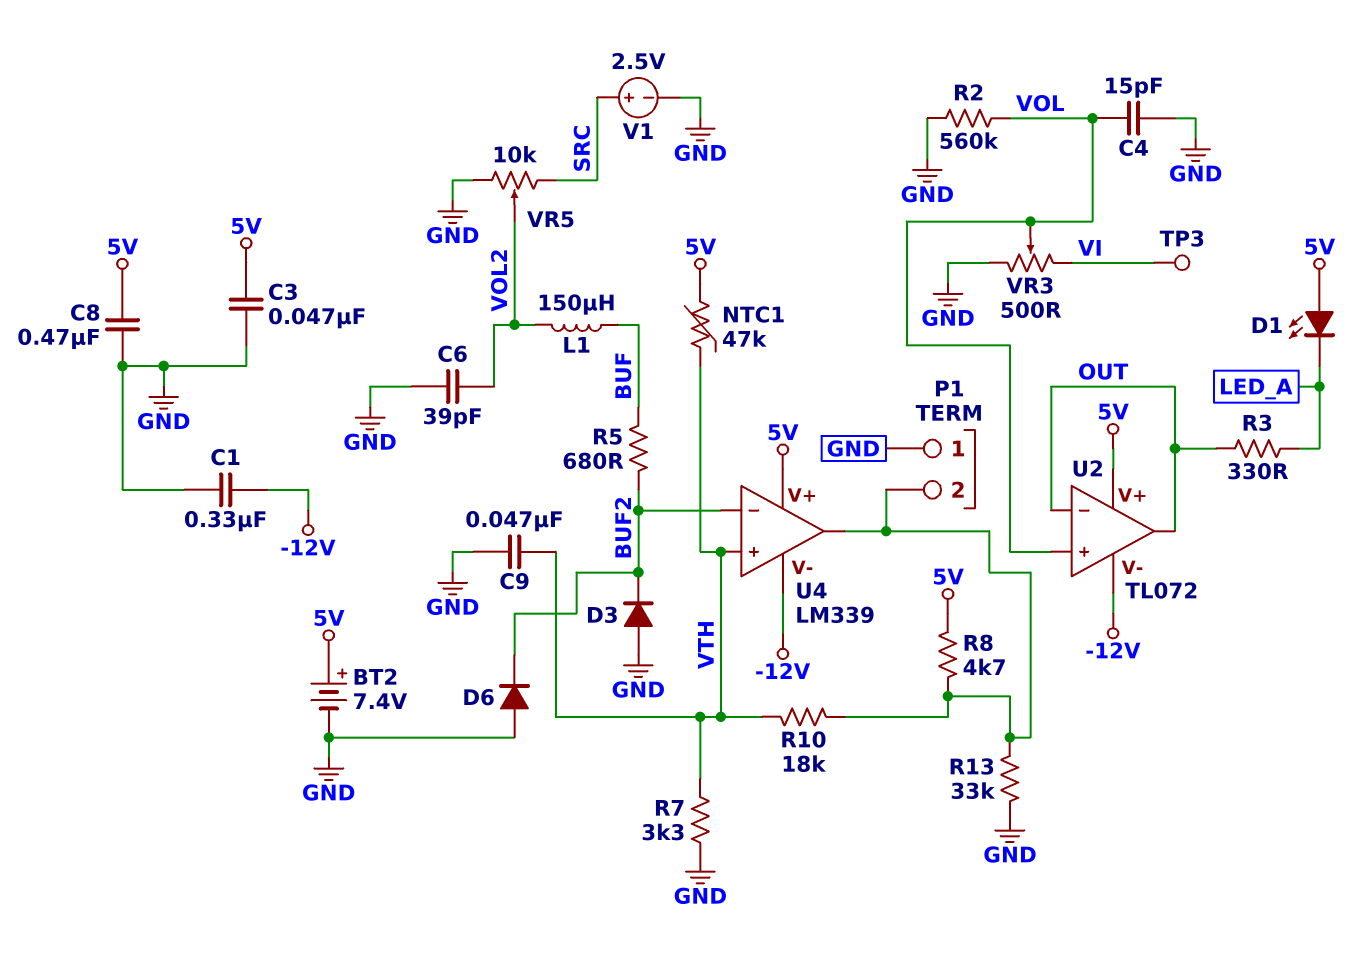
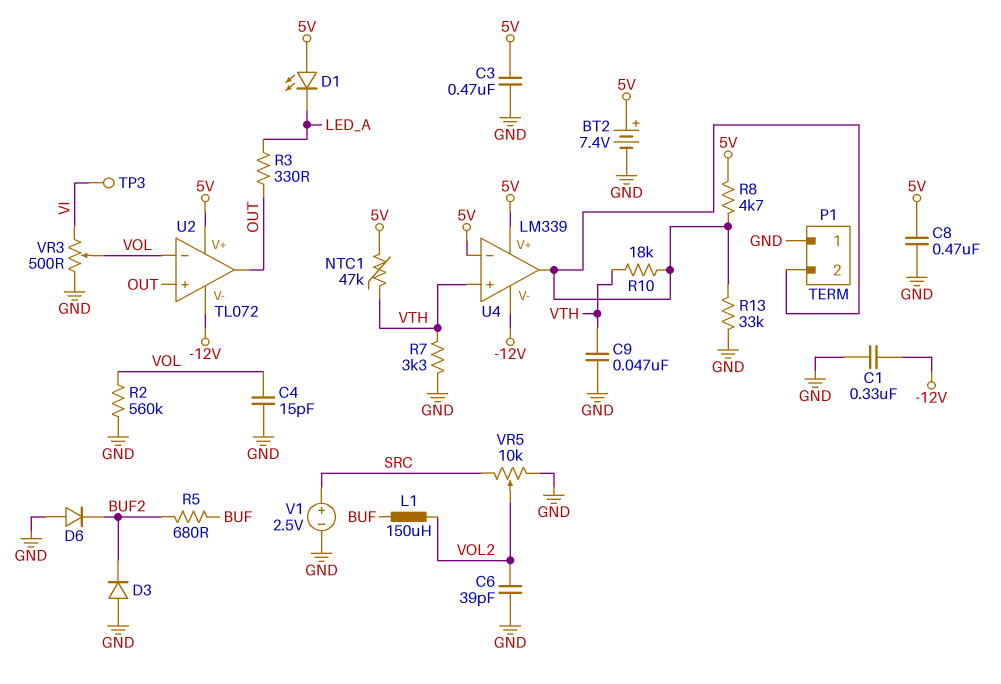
C3: 47nF (5V, GND) -> 470nF (5V, GND)
U2 pin in+: VOL -> OUT
U2 pin in-: OUT -> VOL
U4 pin in-: BUF2 -> 5V

